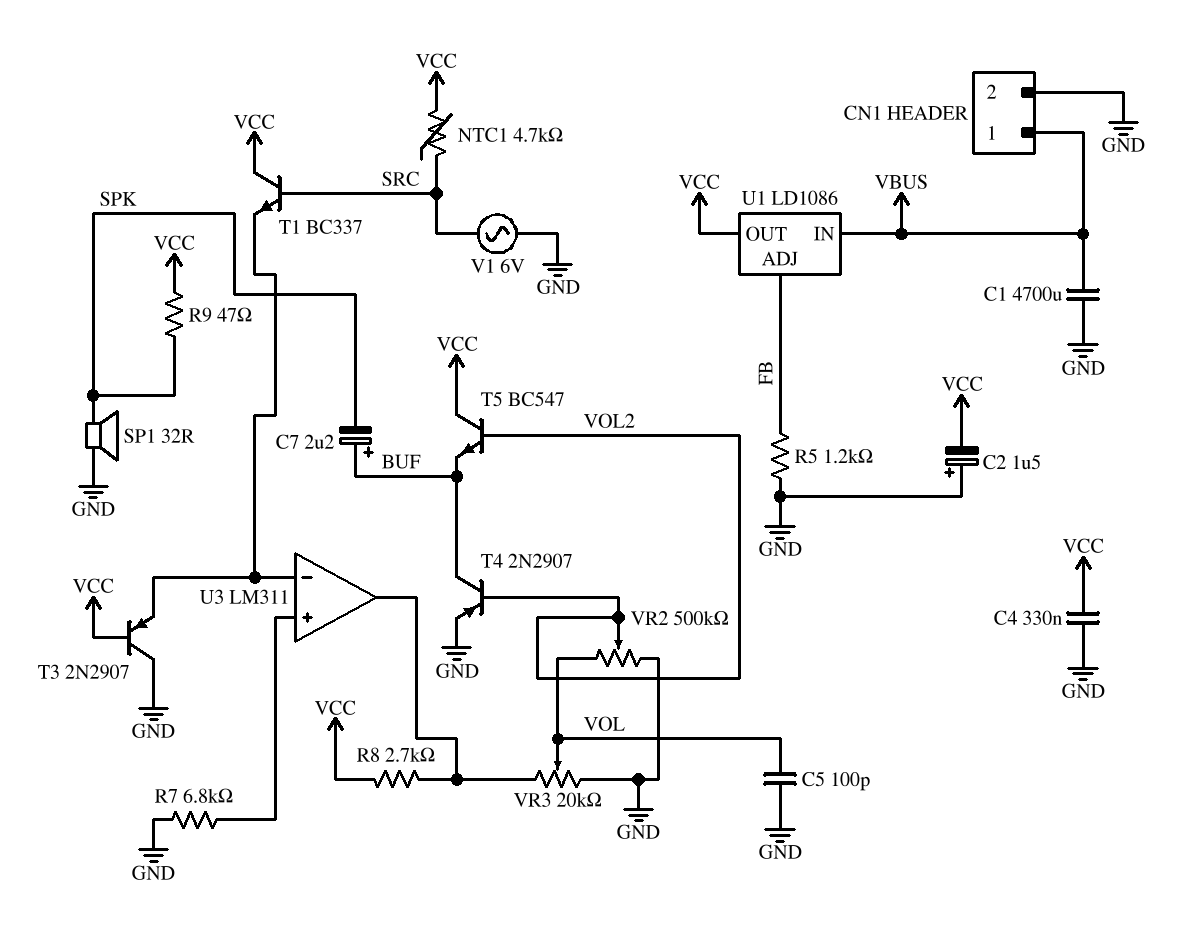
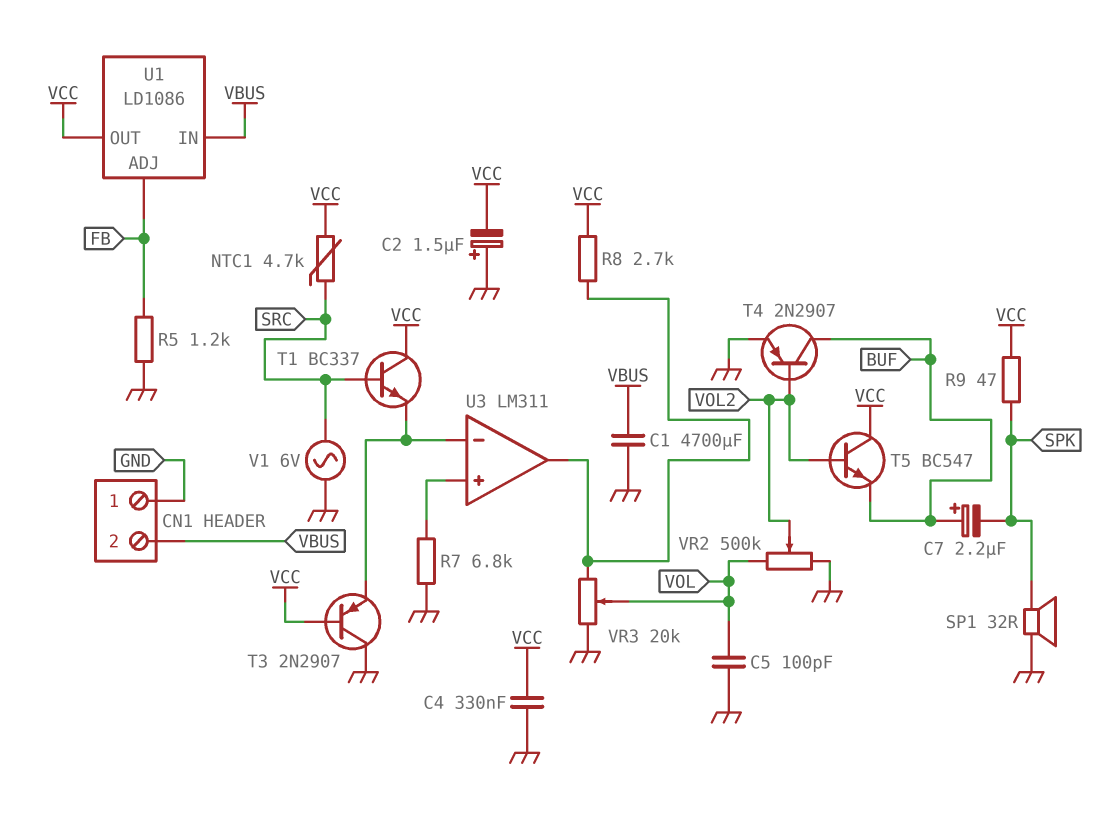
CN1 pin 1: VBUS -> GND
CN1 pin 2: GND -> VBUS

